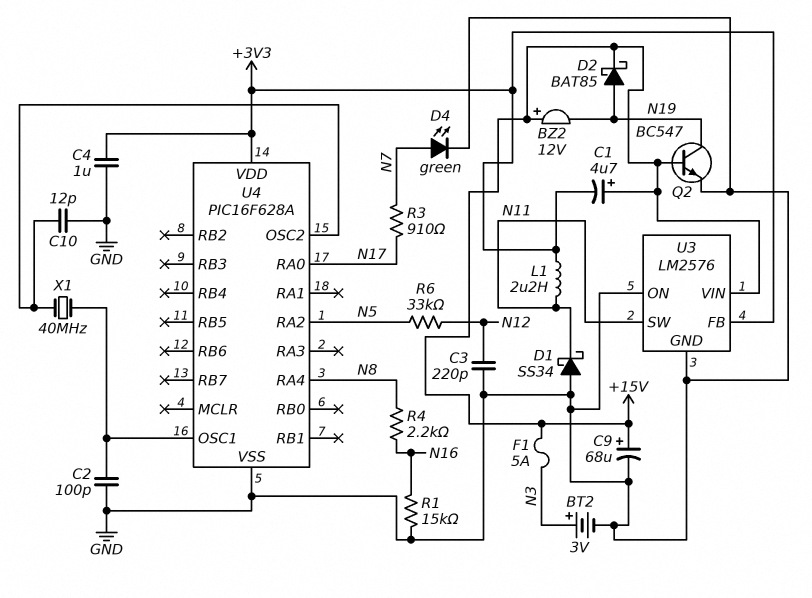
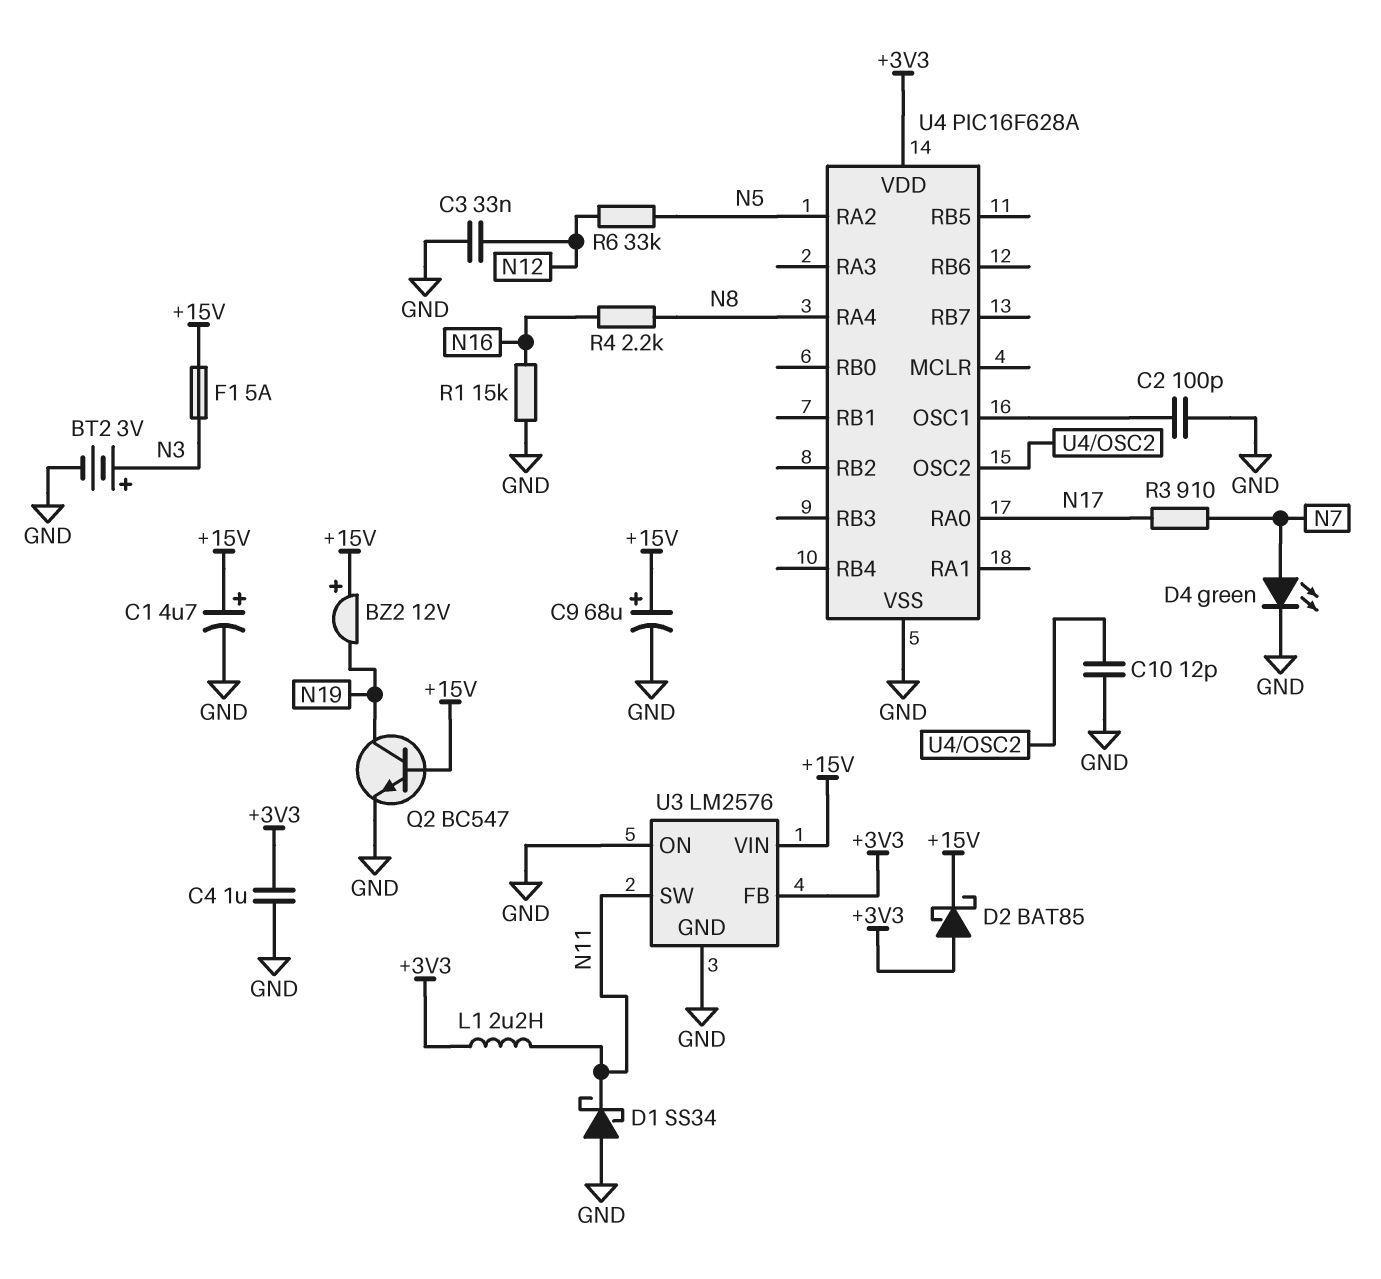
C1: 4.7uF (plus +15V, minus +3V3) -> 4.7uF (plus +15V, minus GND)
C3: 220pF (GND, N12) -> 33nF (GND, N12)
D2: schottky BAT85 (A N19, K +15V) -> schottky BAT85 (A +3V3, K +15V)
X1: 40MHz (U4/OSC1, U4/OSC2) -> none

